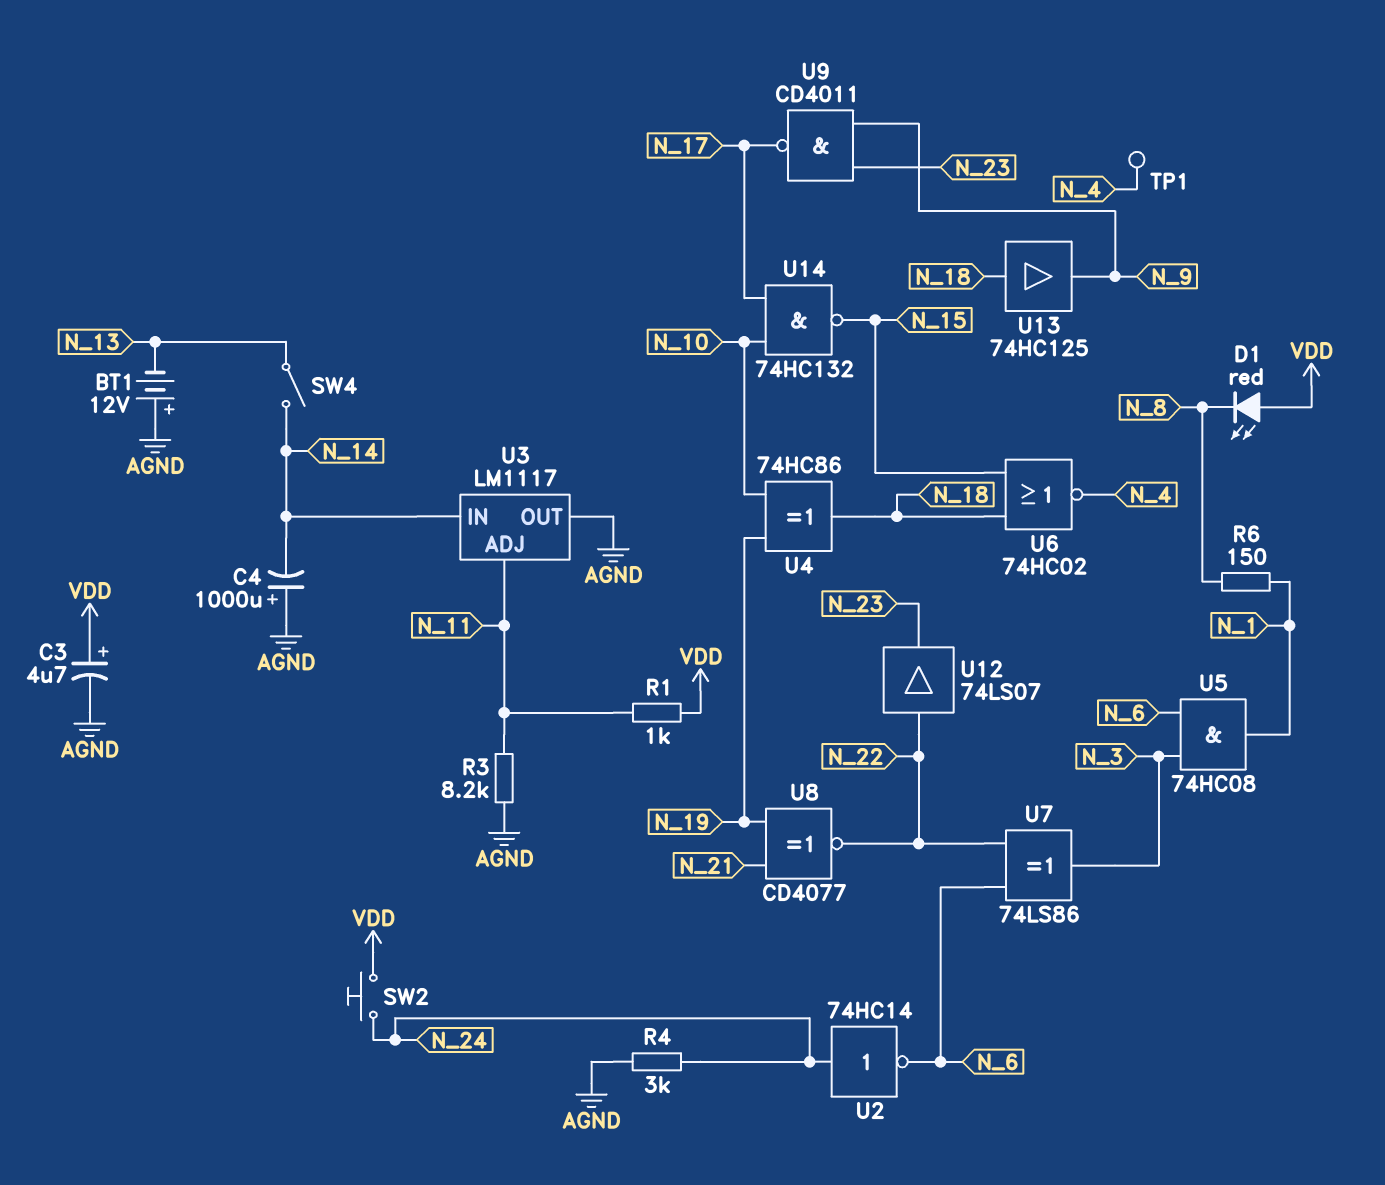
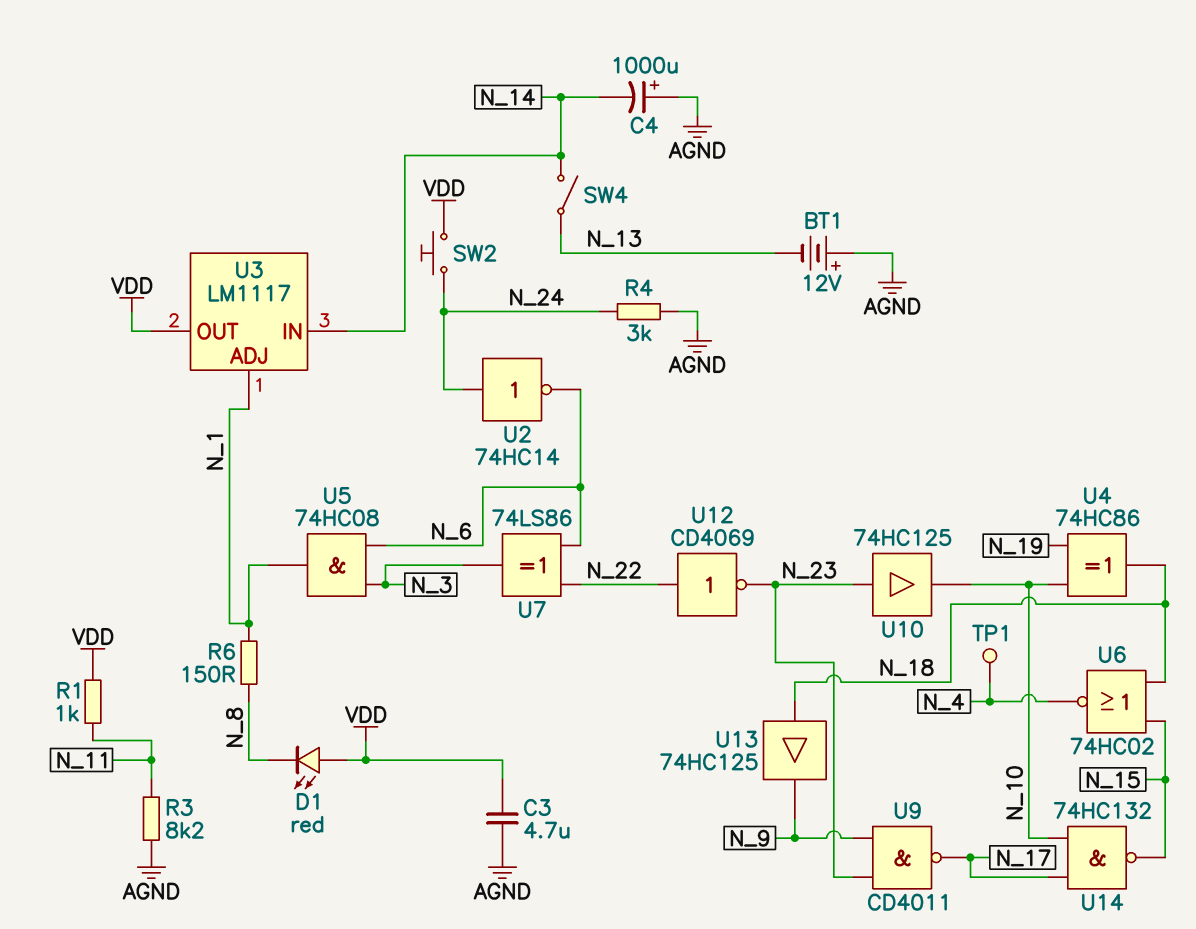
C3: 4.7uF (plus VDD, minus AGND) -> 4.7uF (AGND, VDD)
U3 pin ADJ: N_11 -> N_1
U3 pin OUT: AGND -> VDD
U8: XNOR CD4077 (in N_19, in N_21, out N_22) -> none
U10: none -> buffer 74HC125 (in N_23, out N_10)
U12: buffer 74LS07 (in N_22, out N_23) -> NOT CD4069 (in N_22, out N_23)

